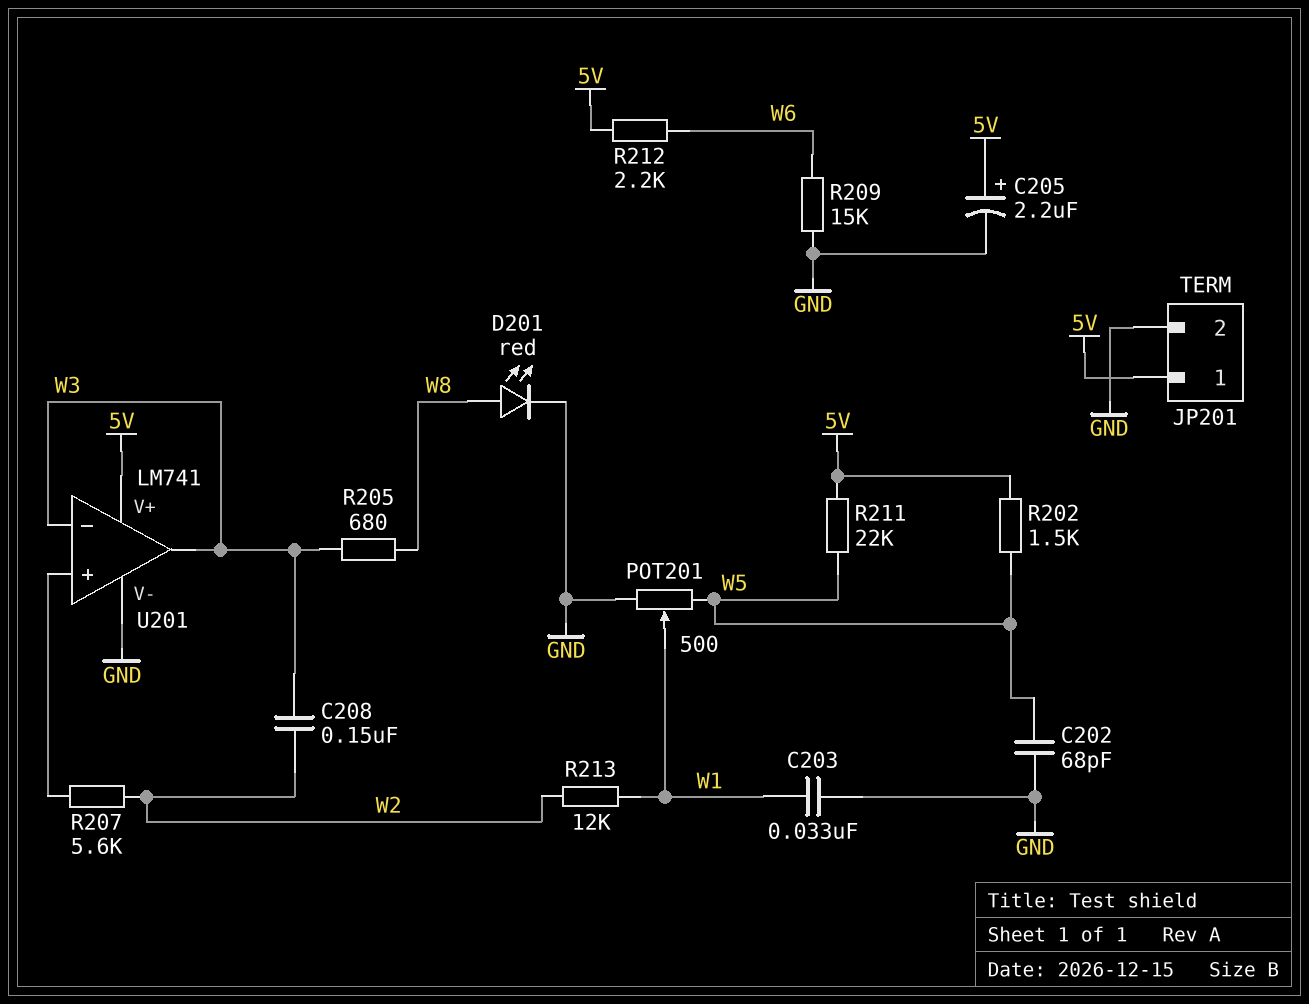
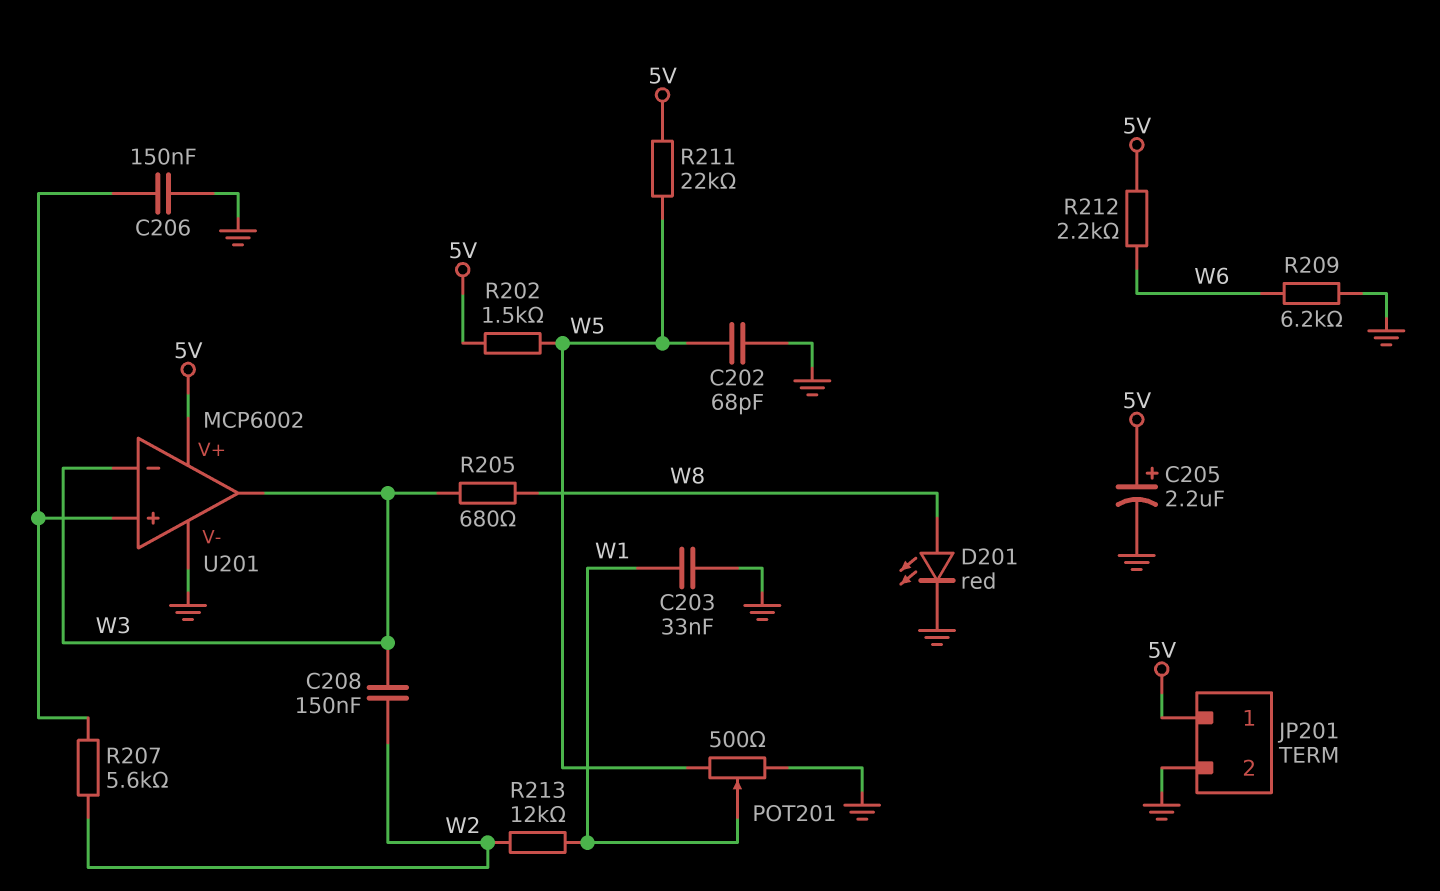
C206: none -> 150nF (GND, U201/in+)
R209: 15k (GND, W6) -> 6.2k (GND, W6)
U201: LM741 -> MCP6002

